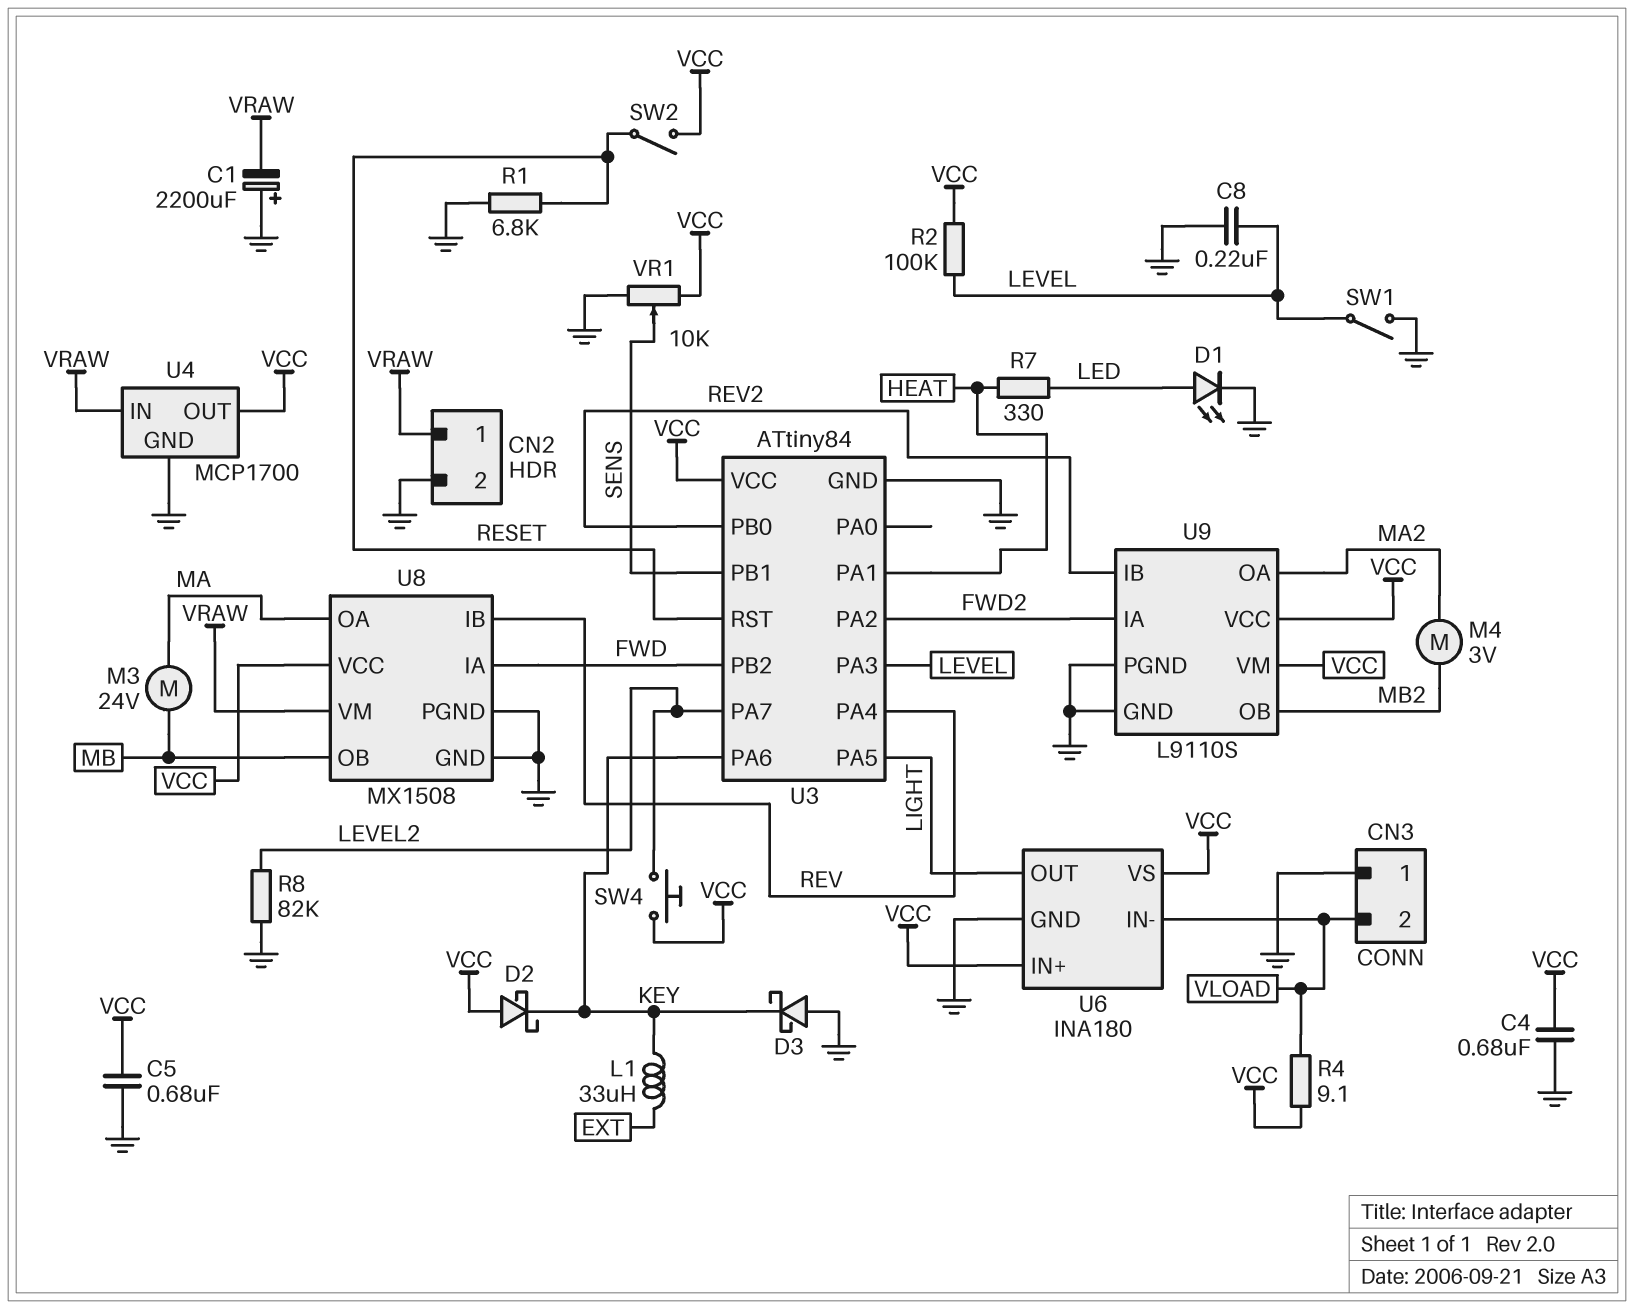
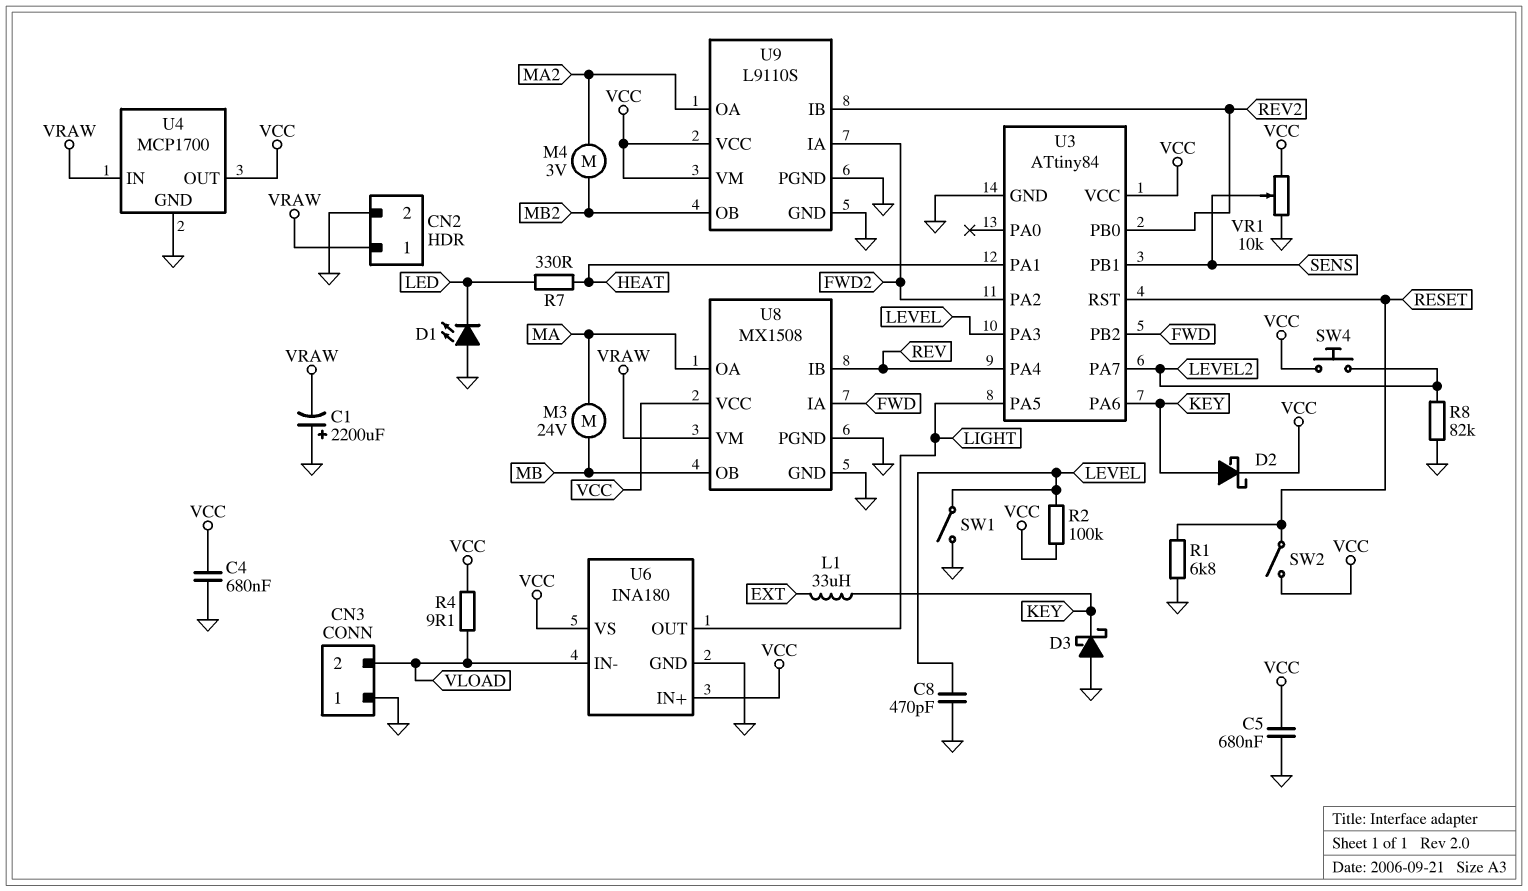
C8: 220nF (GND, LEVEL) -> 470pF (GND, LEVEL)
D1: LED (A LED, K GND) -> LED (A GND, K LED)
D2: schottky (A VCC, K KEY) -> schottky (A KEY, K VCC)

